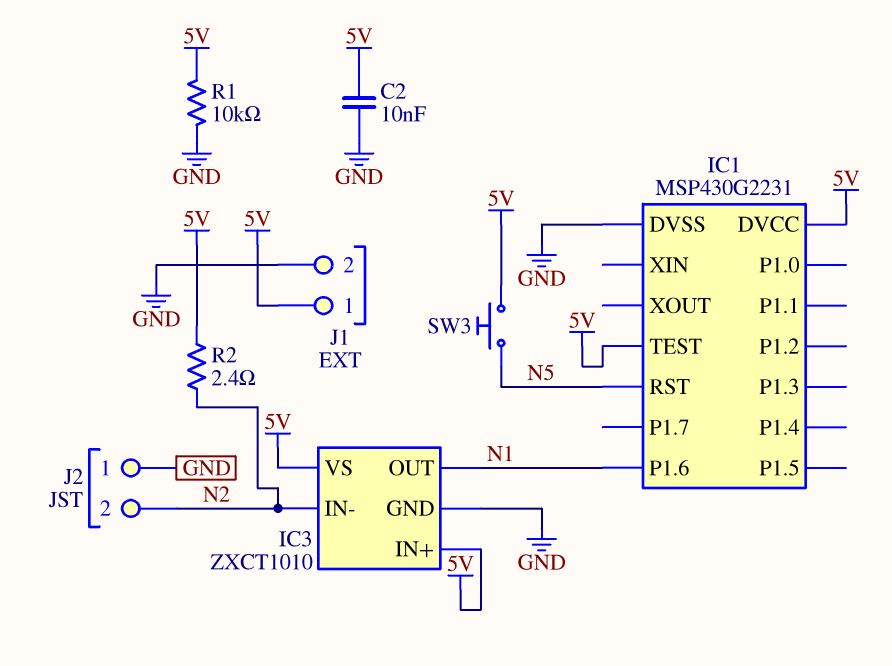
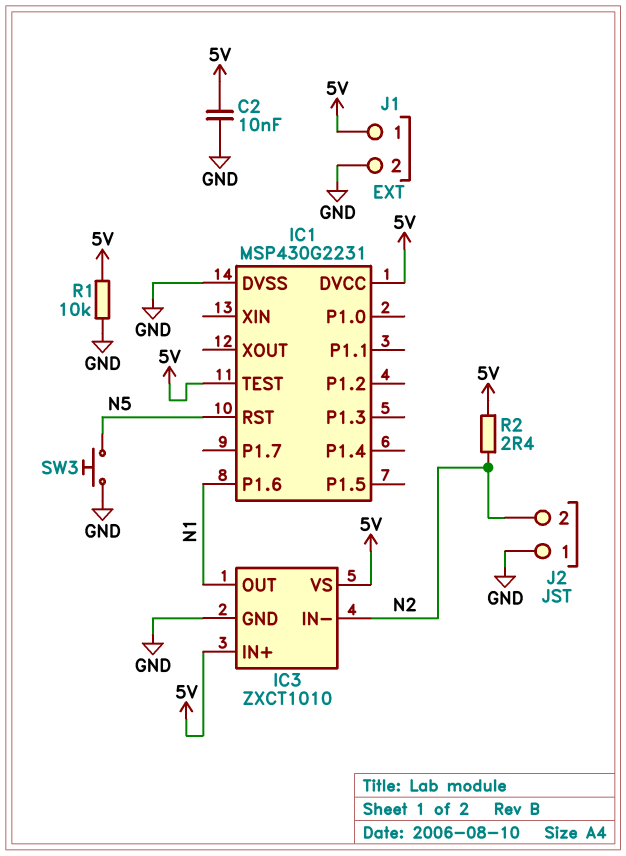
SW3: button (5V, N5) -> button (GND, N5)

